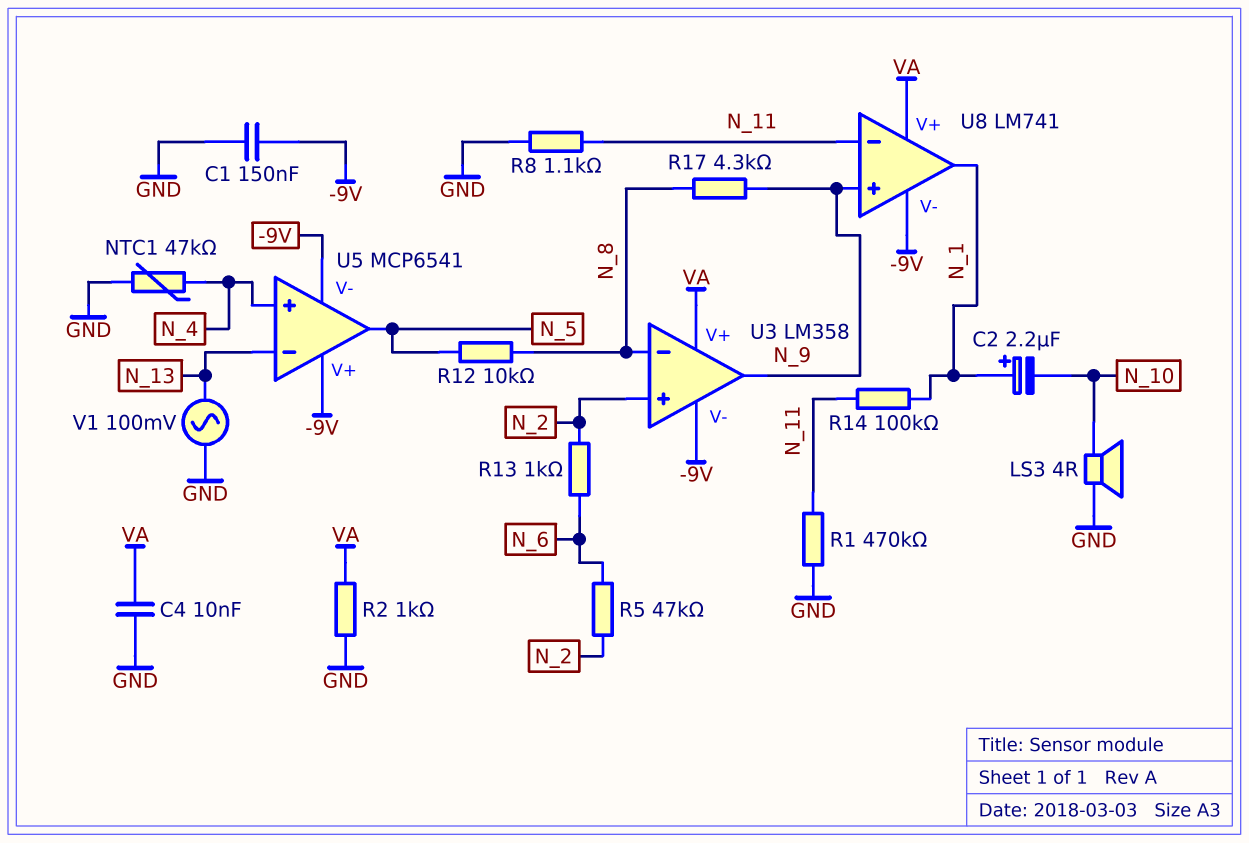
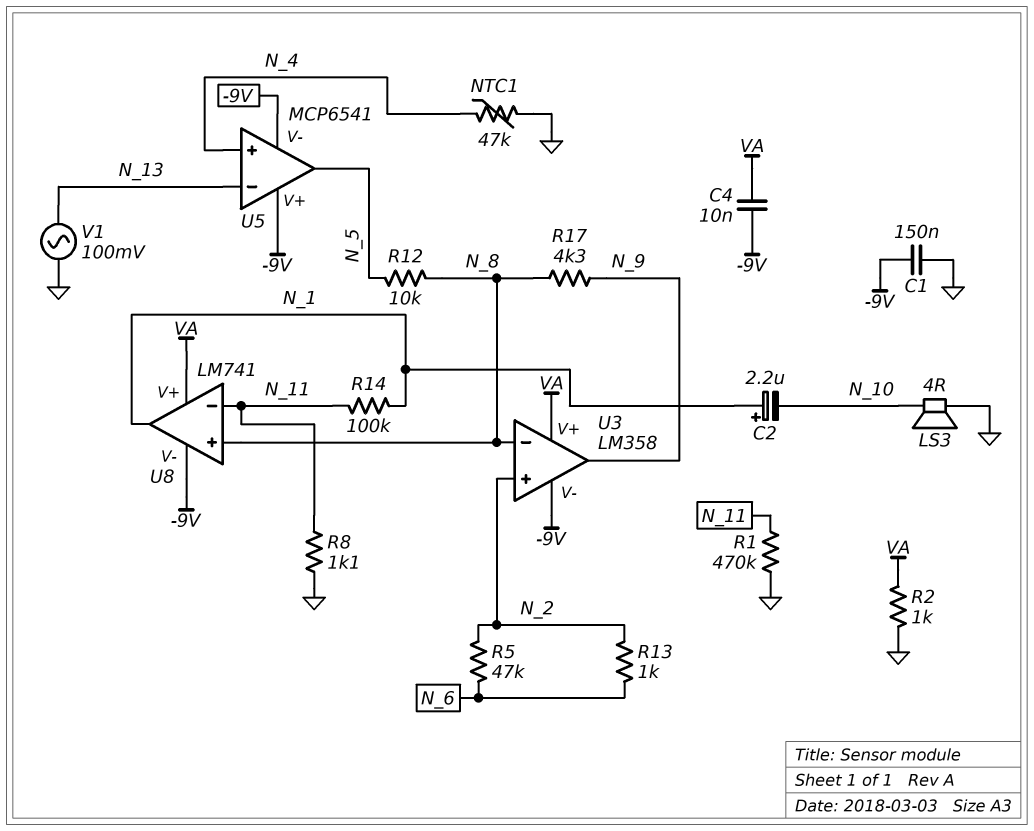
C4: 10nF (GND, VA) -> 10nF (-9V, VA)
U8 pin in+: N_9 -> N_8

